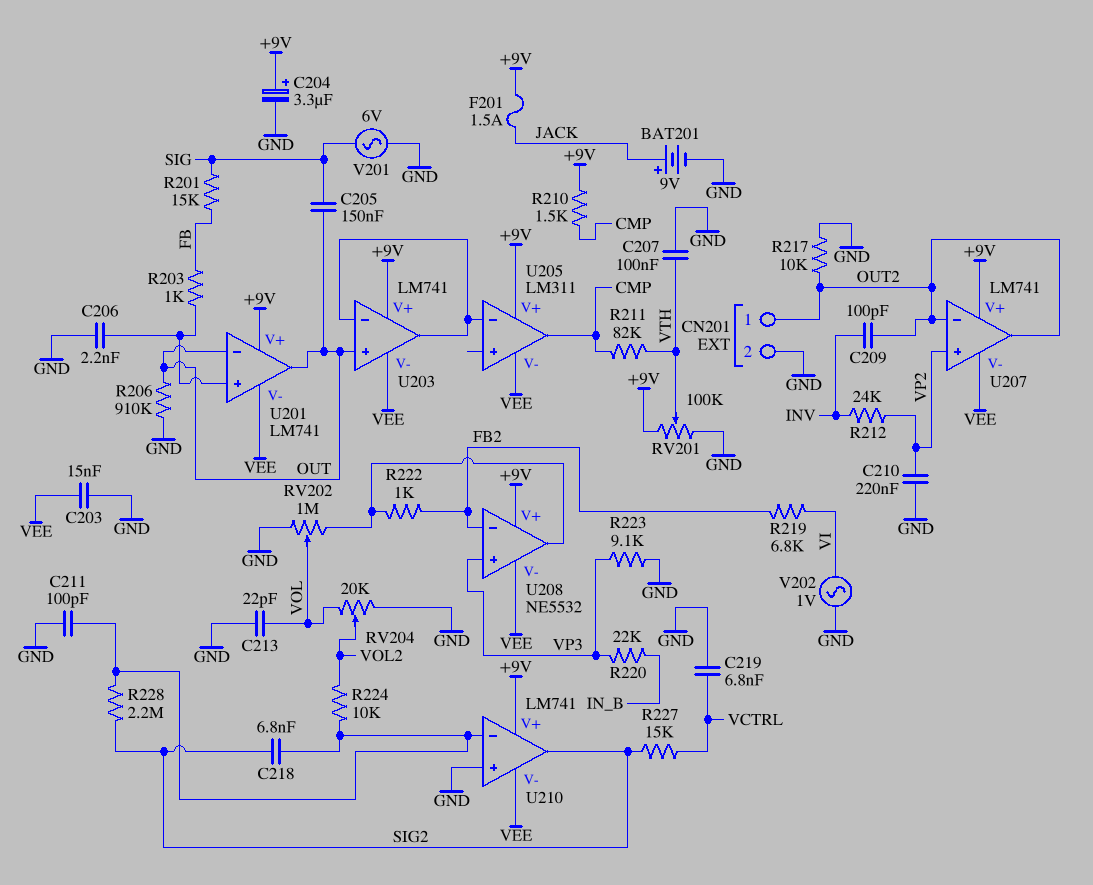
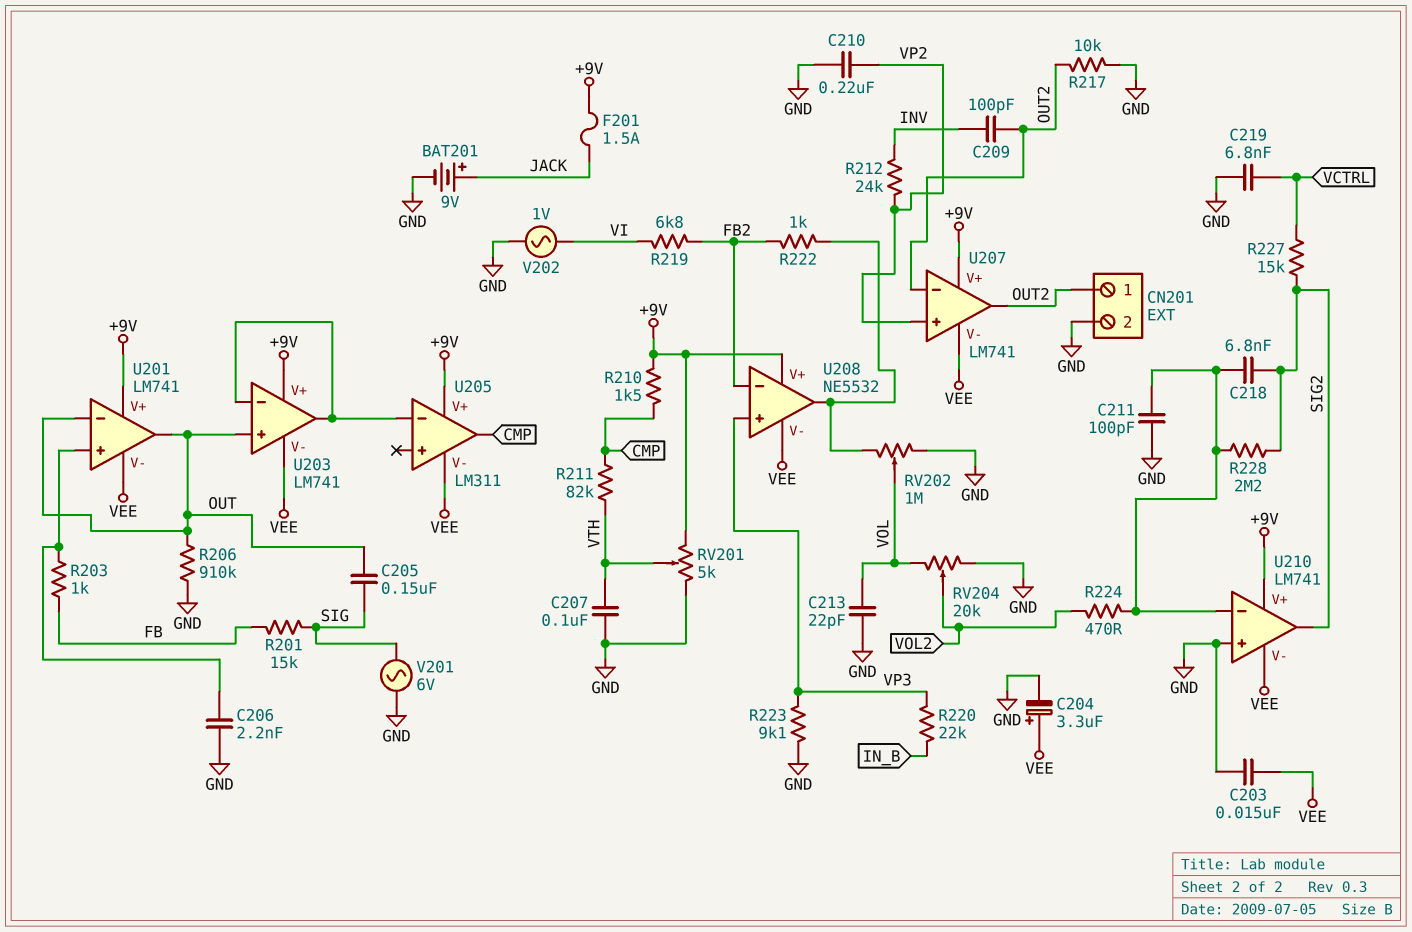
C204: 3.3uF (plus +9V, minus GND) -> 3.3uF (plus VEE, minus GND)
R224: 10k (U210/in-, VOL2) -> 470 (U210/in-, VOL2)
RV201: 100k (+9V, GND, wiper VTH) -> 5k (+9V, GND, wiper VTH)

